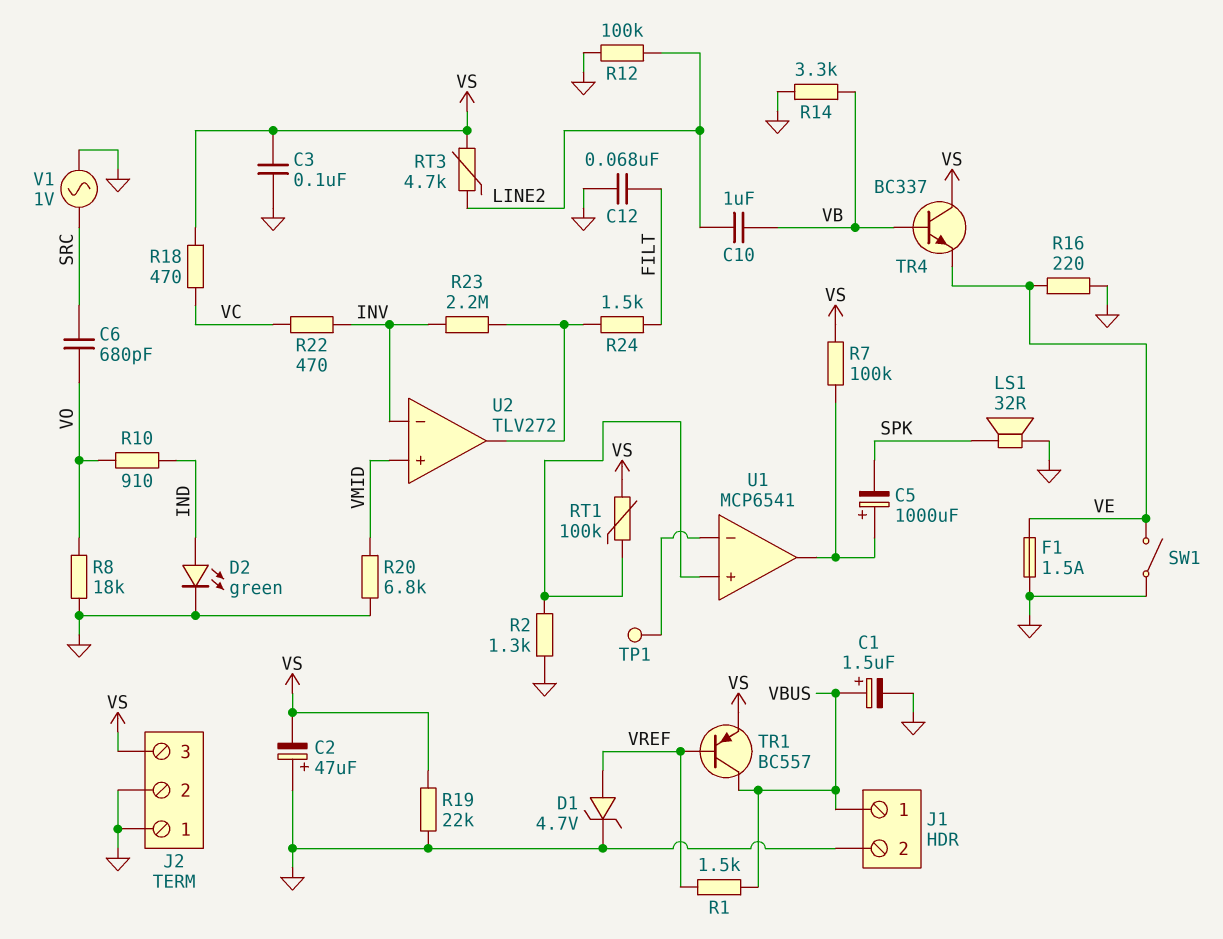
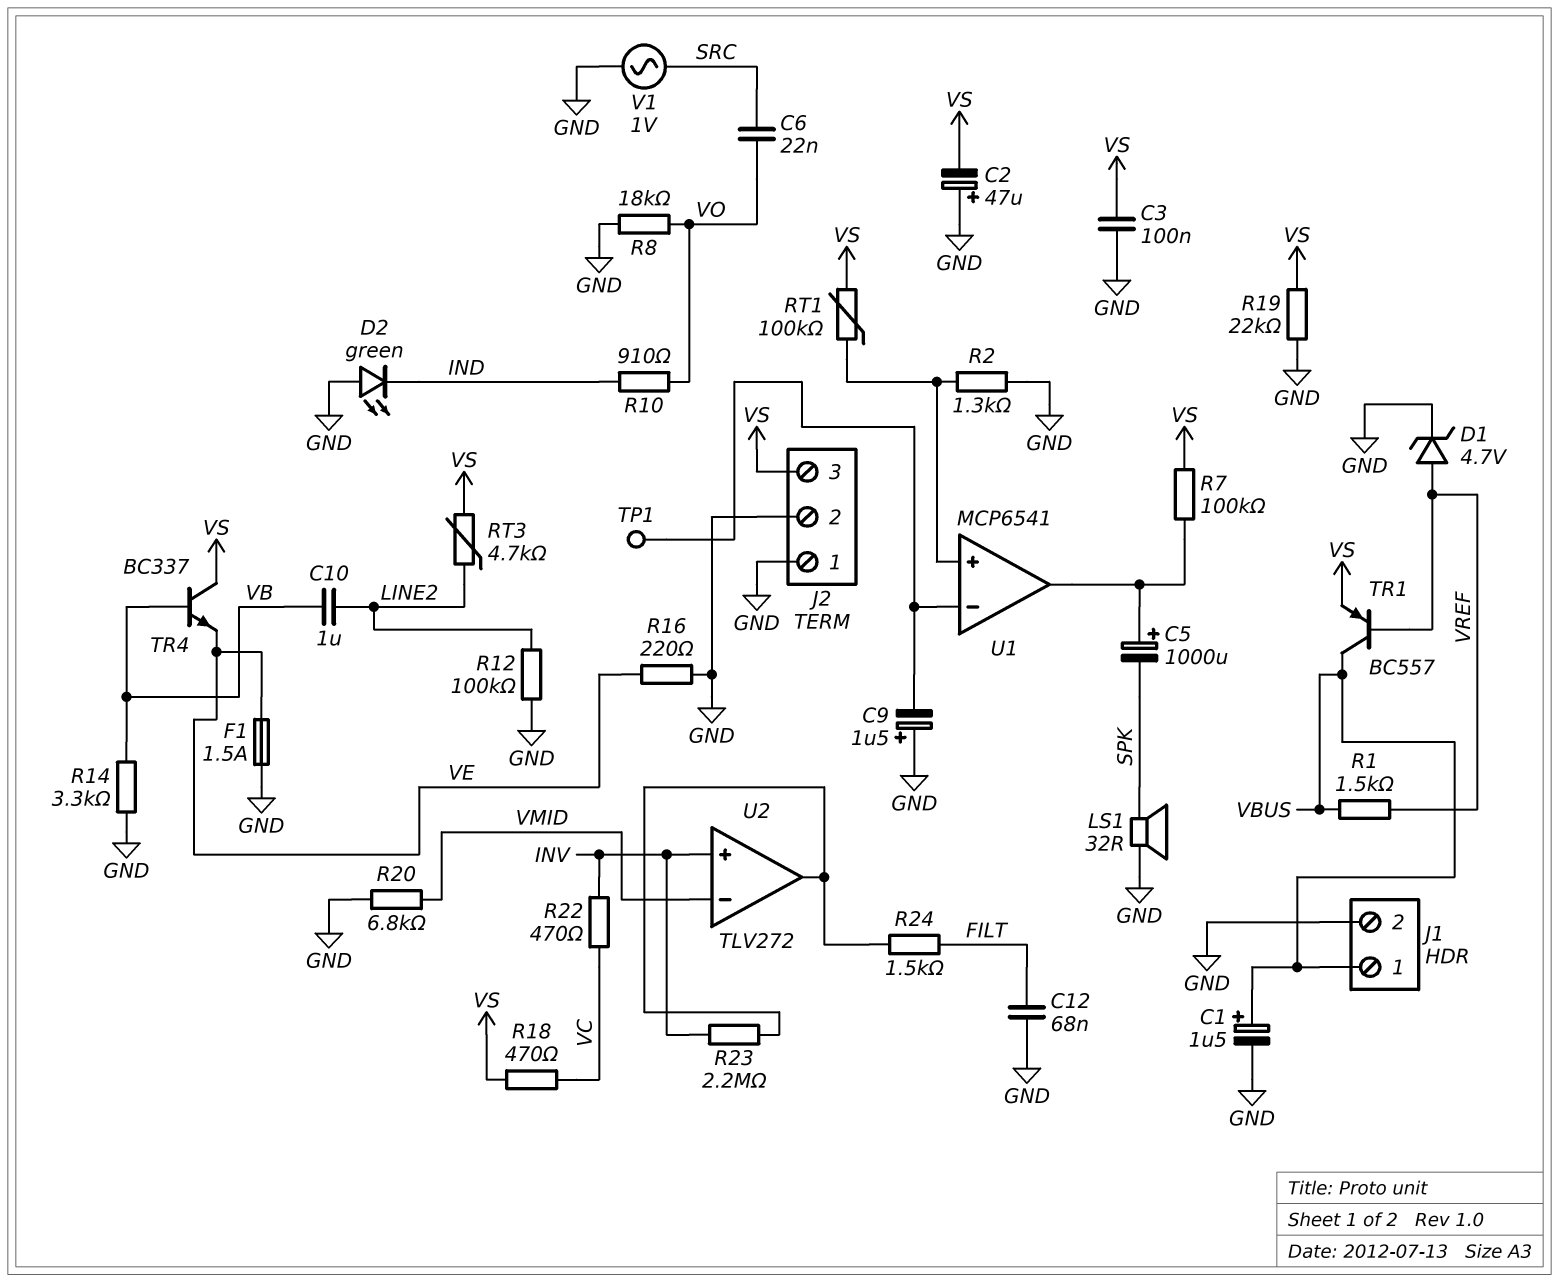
C6: 680pF (SRC, VO) -> 22nF (SRC, VO)
C9: none -> 1.5uF (plus GND, minus U1/in-)
D2: LED green (A IND, K GND) -> LED green (A GND, K IND)
SW1: switch (GND, VE) -> none
U2 pin in+: VMID -> INV
U2 pin in-: INV -> VMID

